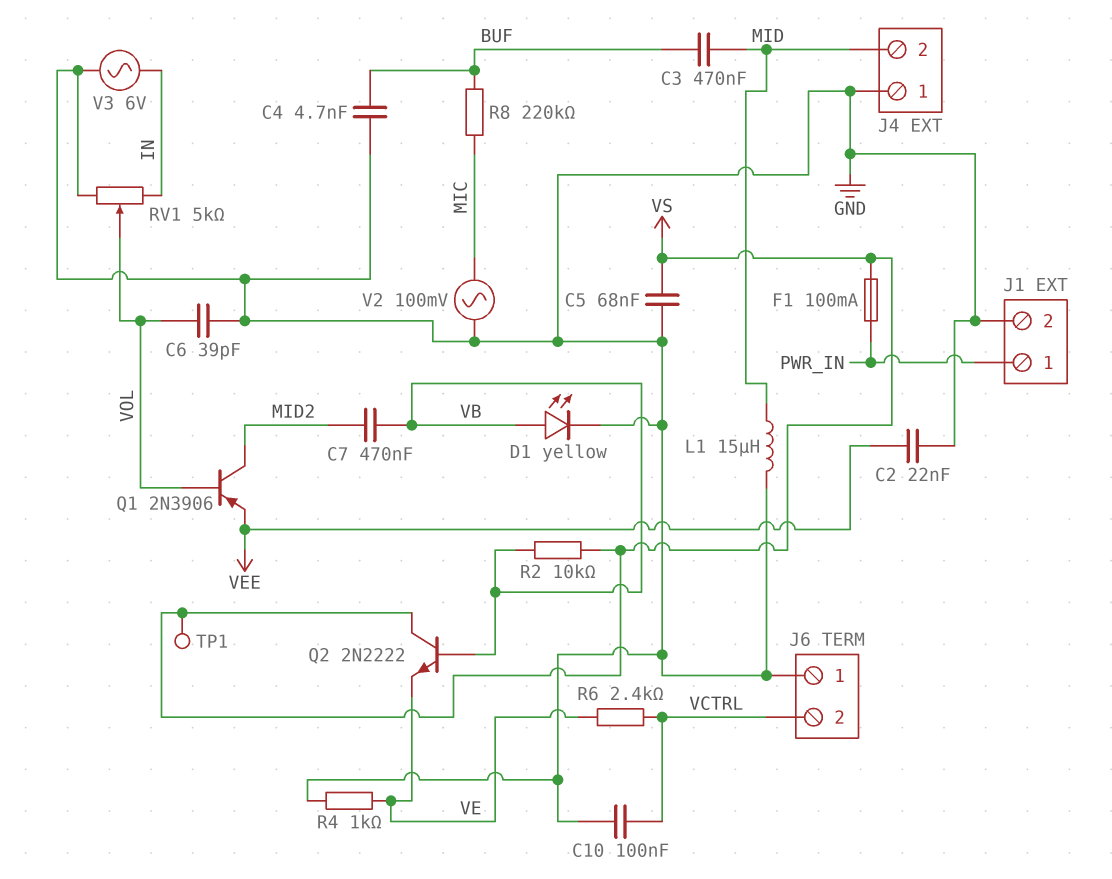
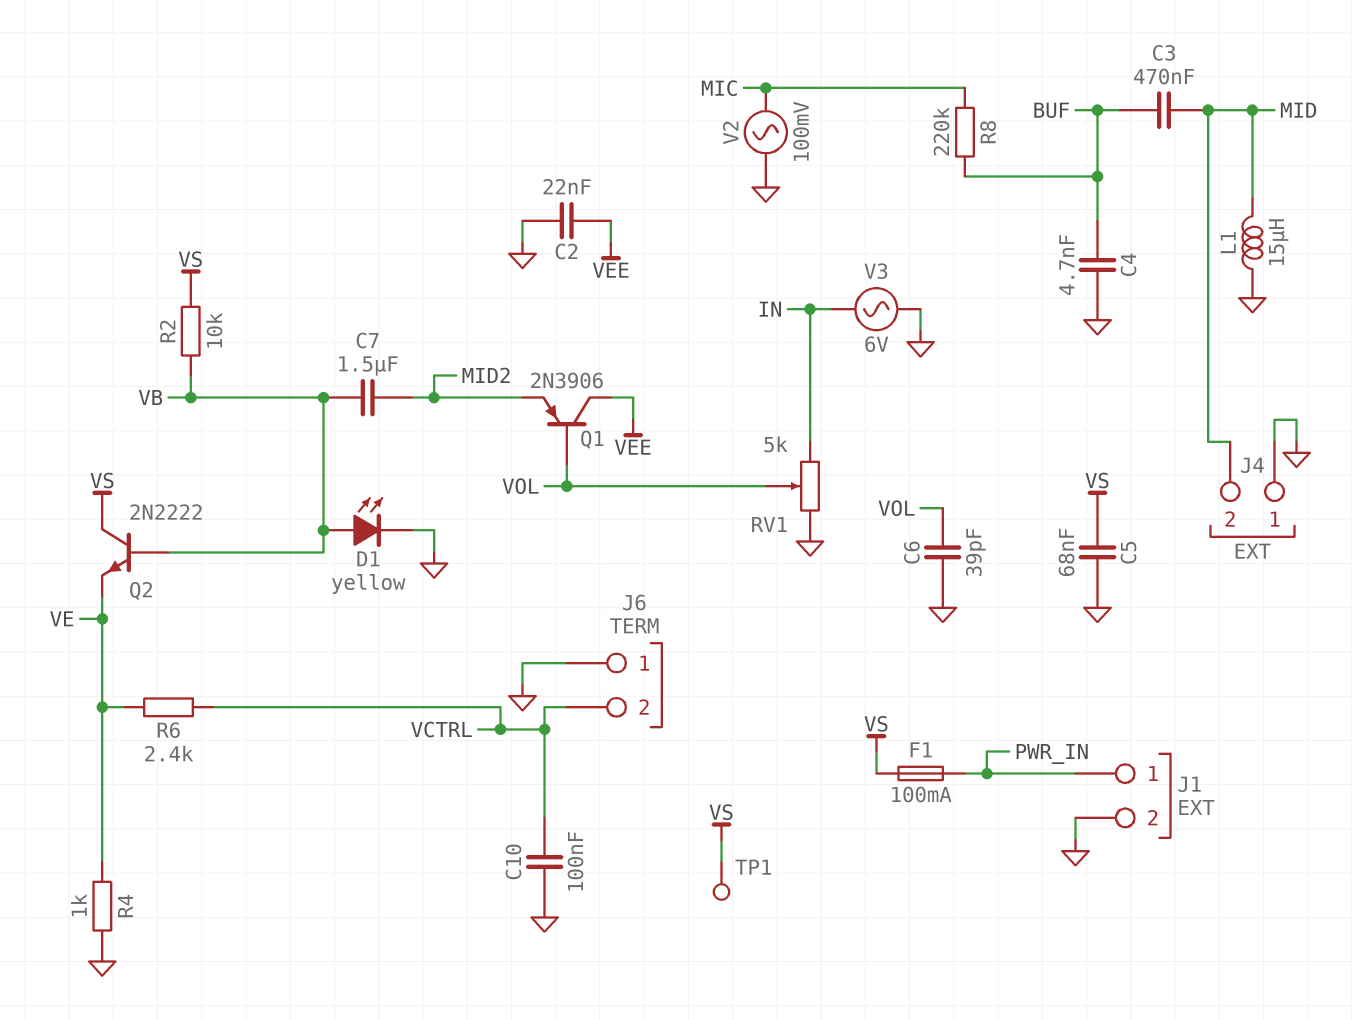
C7: 470nF (MID2, VB) -> 1.5uF (MID2, VB)
Q1: PNP 2N3906 (B VOL, C MID2, E VEE) -> PNP 2N3906 (B VOL, C VEE, E MID2)

